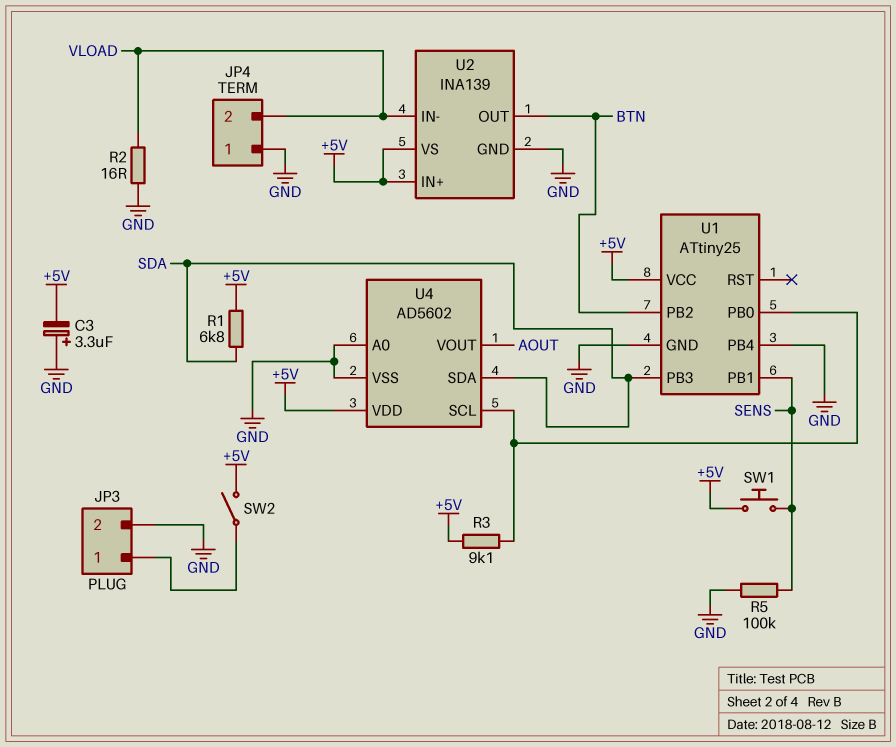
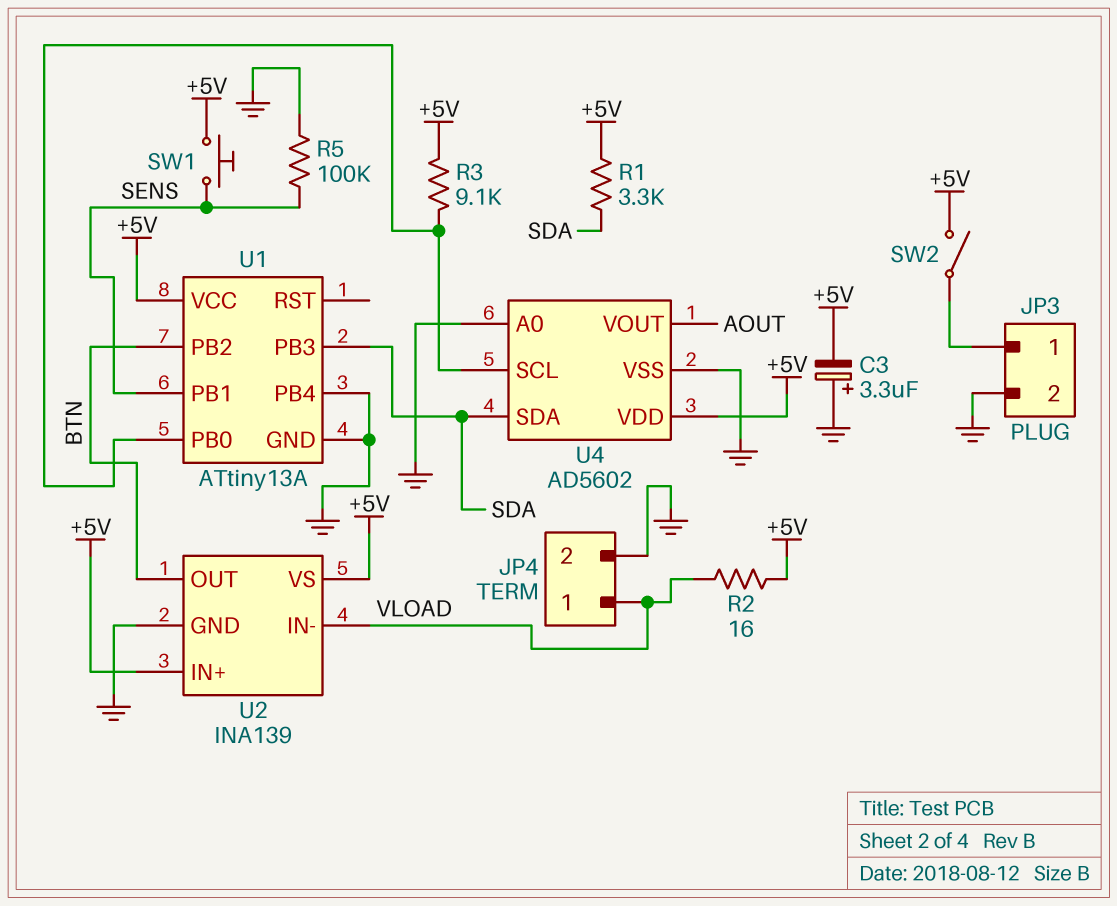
JP4 pin 1: GND -> VLOAD
JP4 pin 2: VLOAD -> GND
R1: 6.8k (+5V, SDA) -> 3.3k (+5V, SDA)
R2: 16 (GND, VLOAD) -> 16 (+5V, VLOAD)
U1: ATtiny25 -> ATtiny13A

